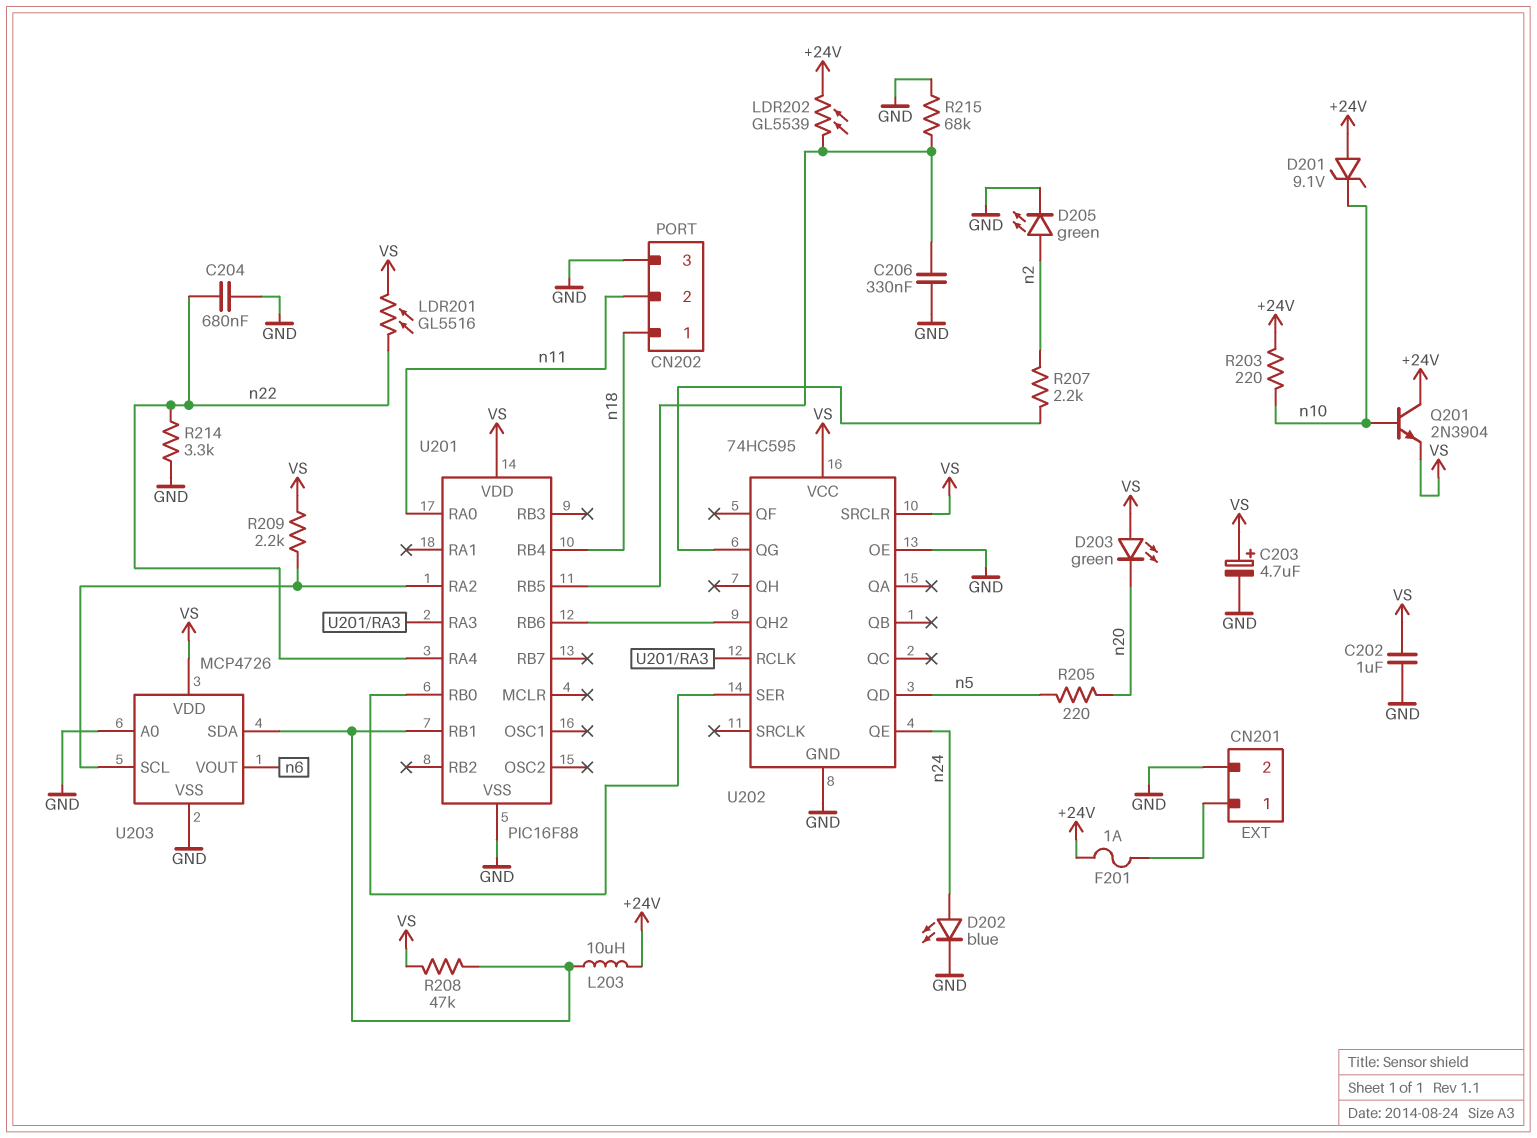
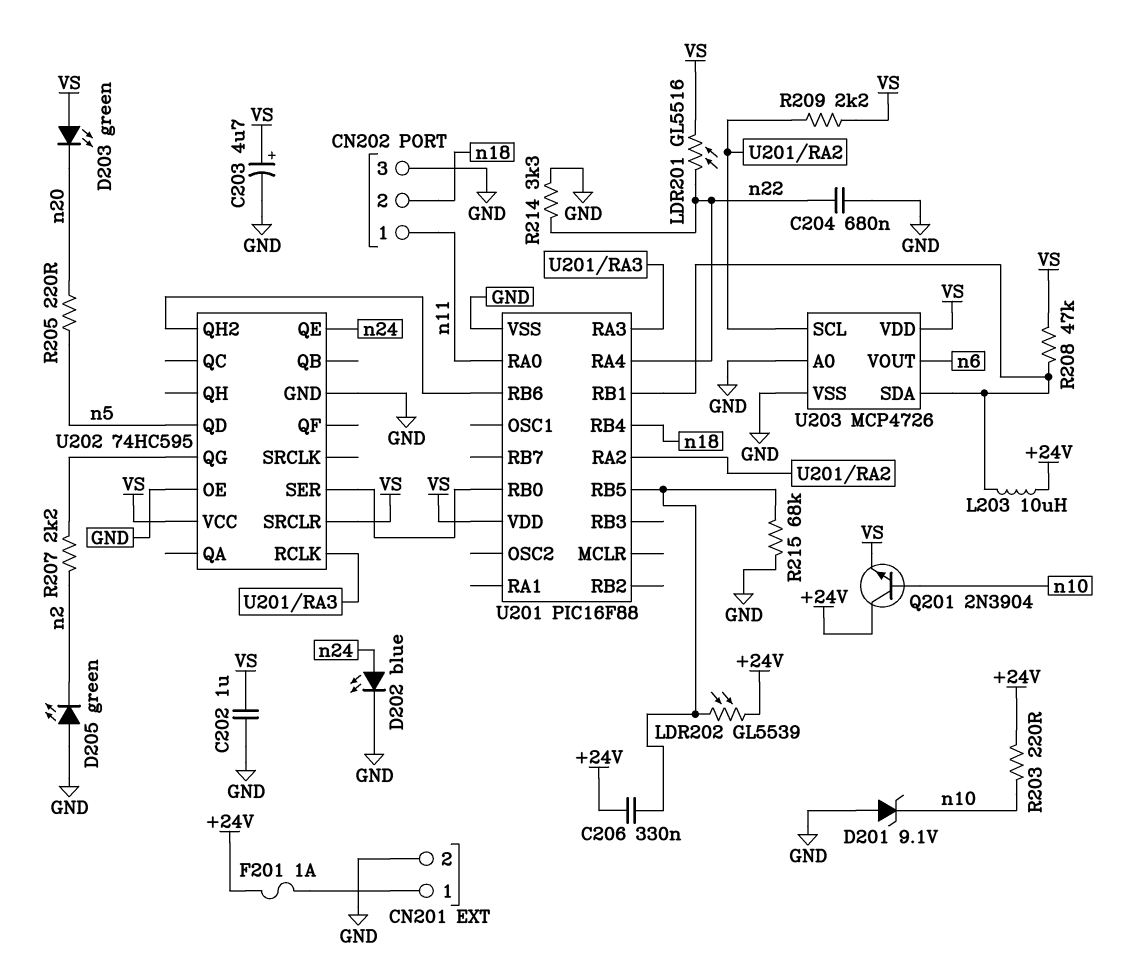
C206: 330nF (GND, U201/RB5) -> 330nF (+24V, U201/RB5)
CN202 pin 1: n18 -> n11
CN202 pin 2: n11 -> n18
D201: zener 9.1V (A +24V, K n10) -> zener 9.1V (A GND, K n10)
D205: LED green (A n2, K GND) -> LED green (A GND, K n2)

